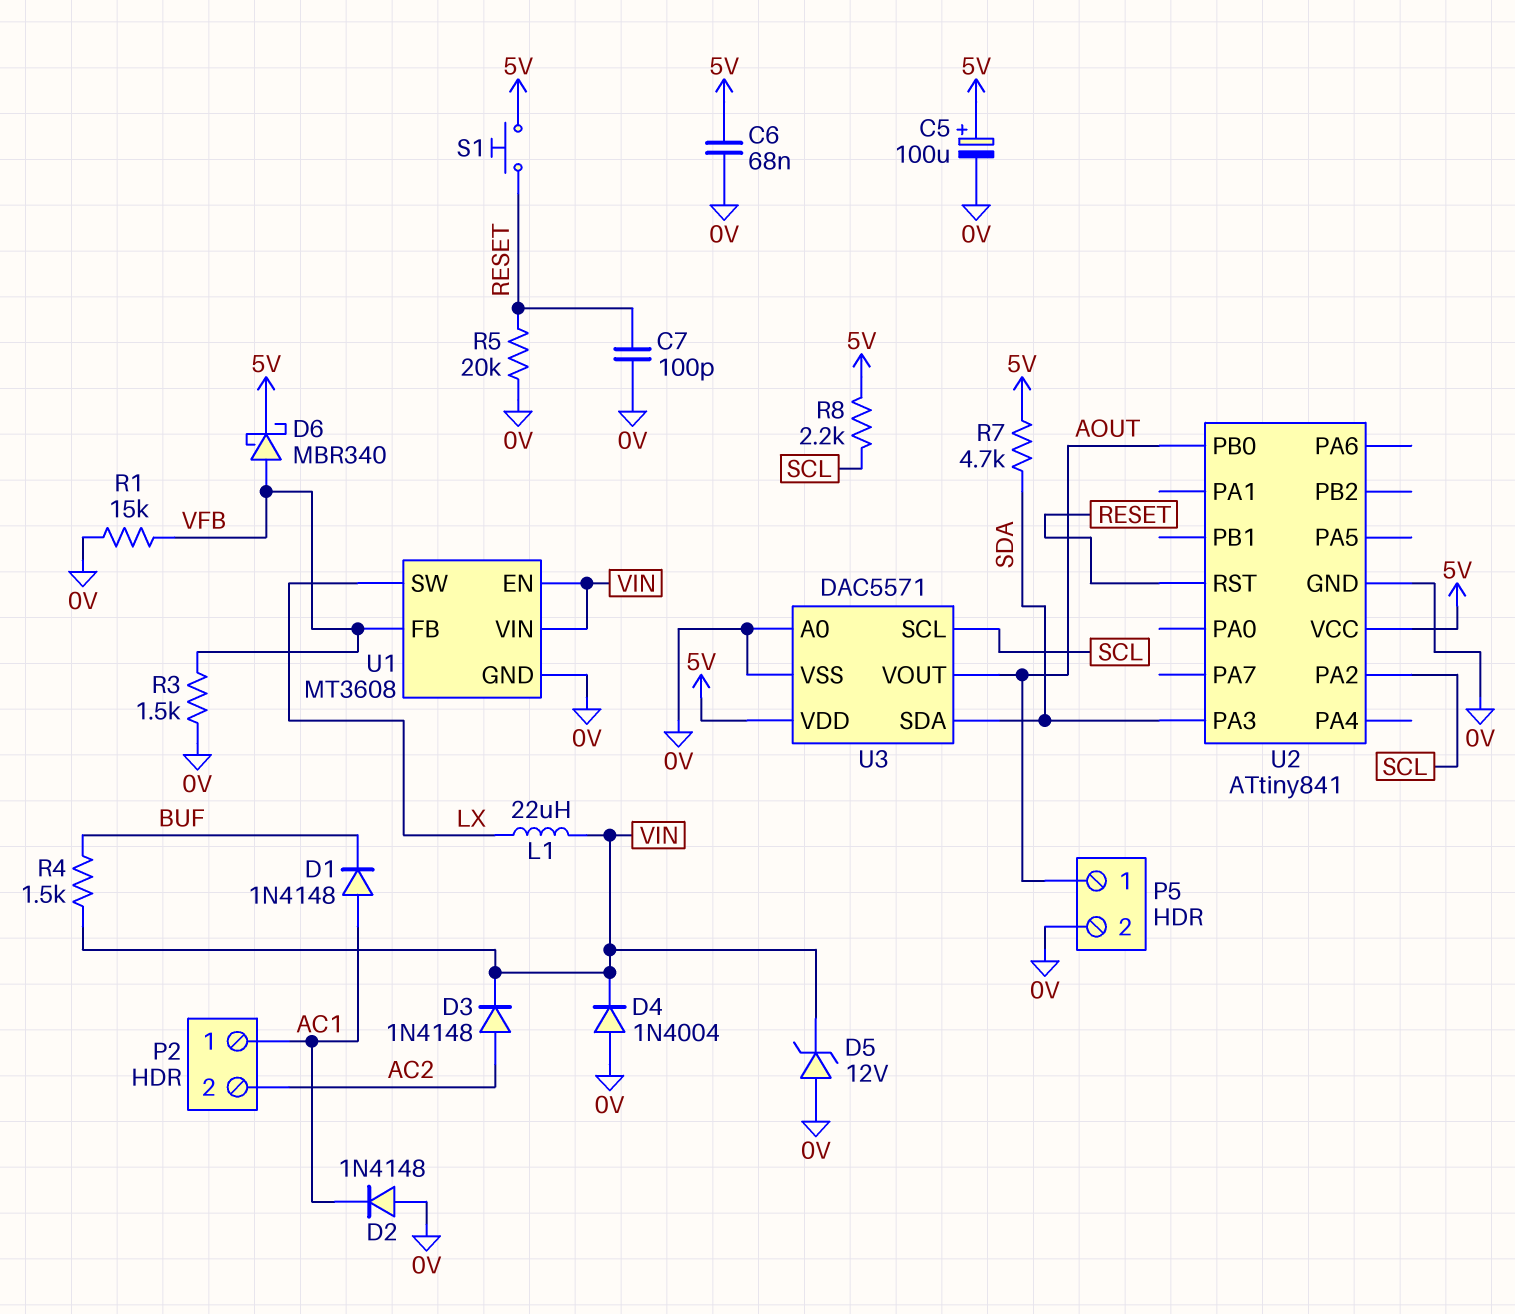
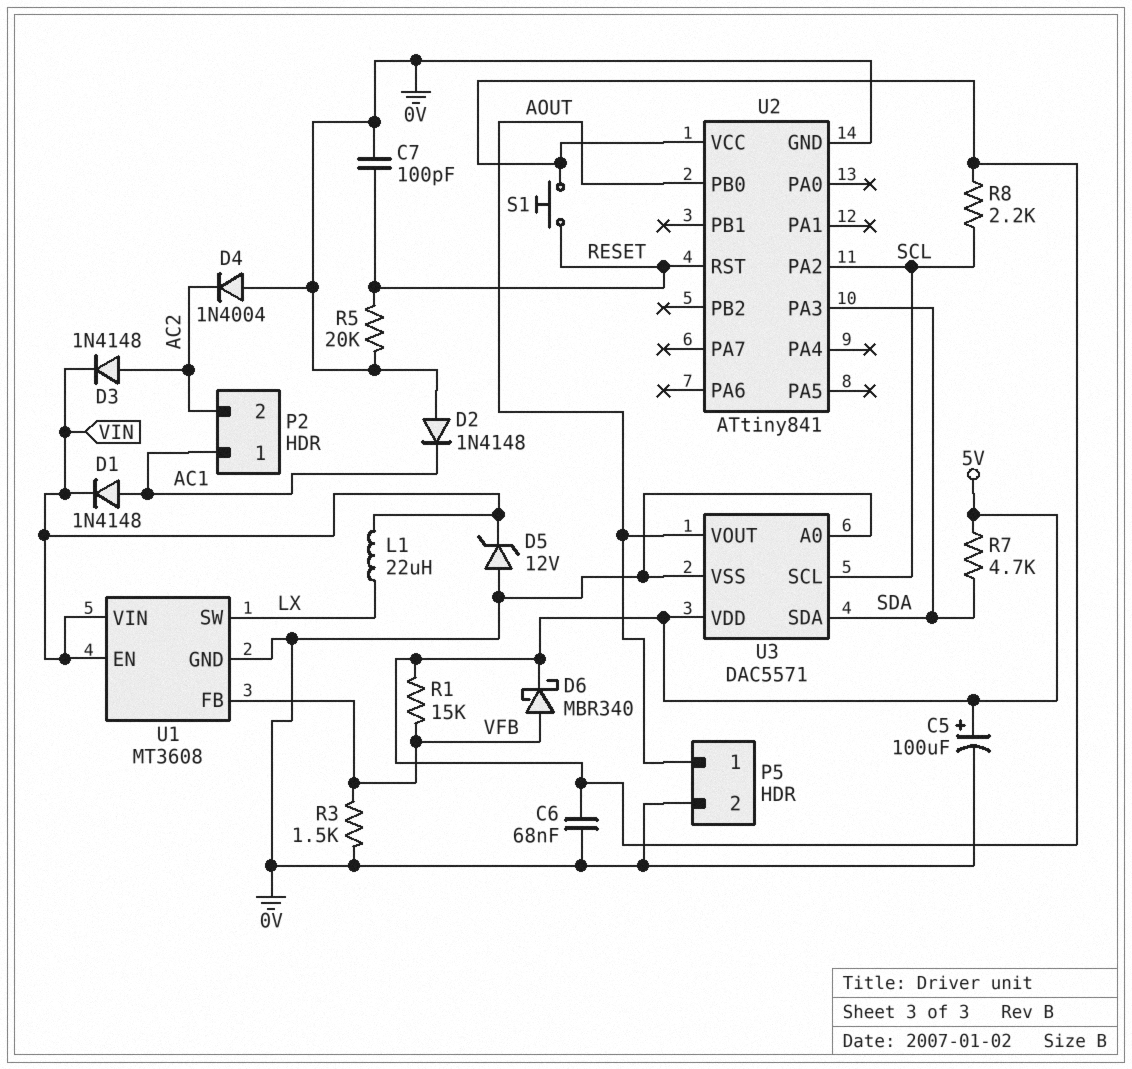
D1: diode 1N4148 (A AC1, K BUF) -> diode 1N4148 (A AC1, K VIN)
D4: diode 1N4004 (A 0V, K VIN) -> diode 1N4004 (A 0V, K AC2)
R1: 15k (0V, VFB) -> 15k (5V, VFB)
R4: 1.5k (BUF, VIN) -> none

